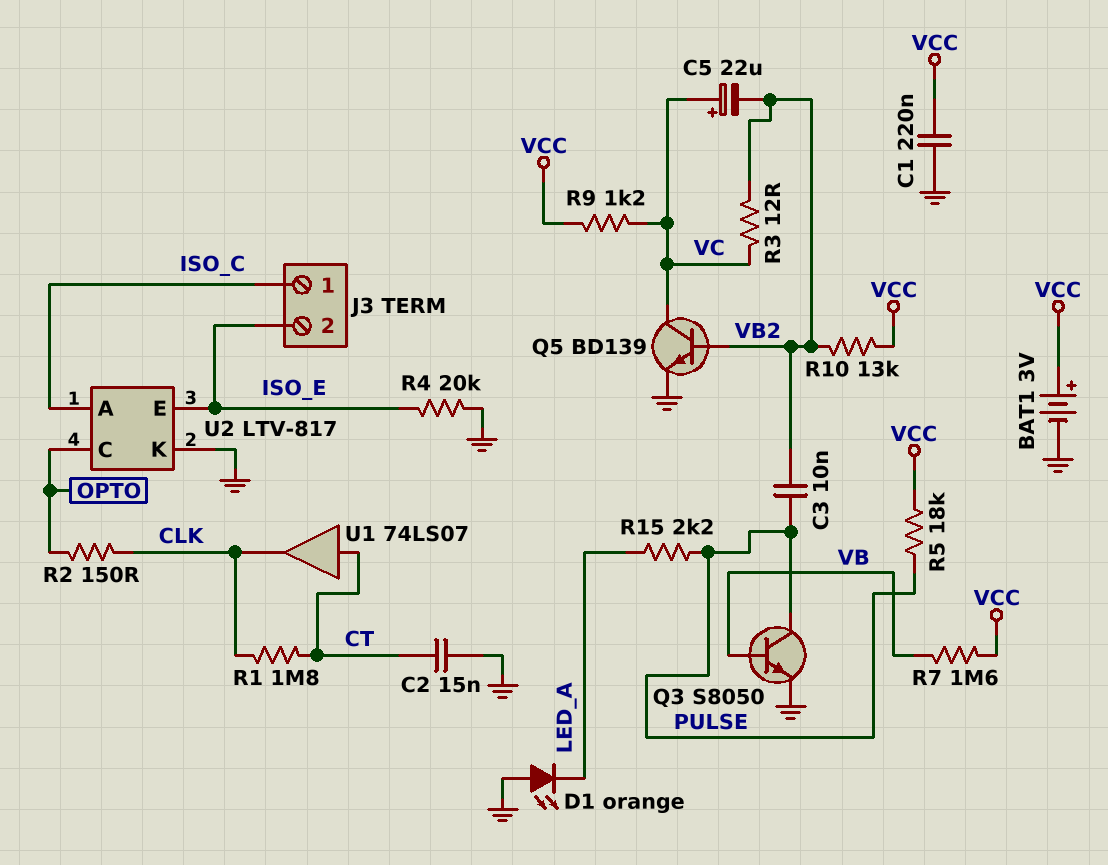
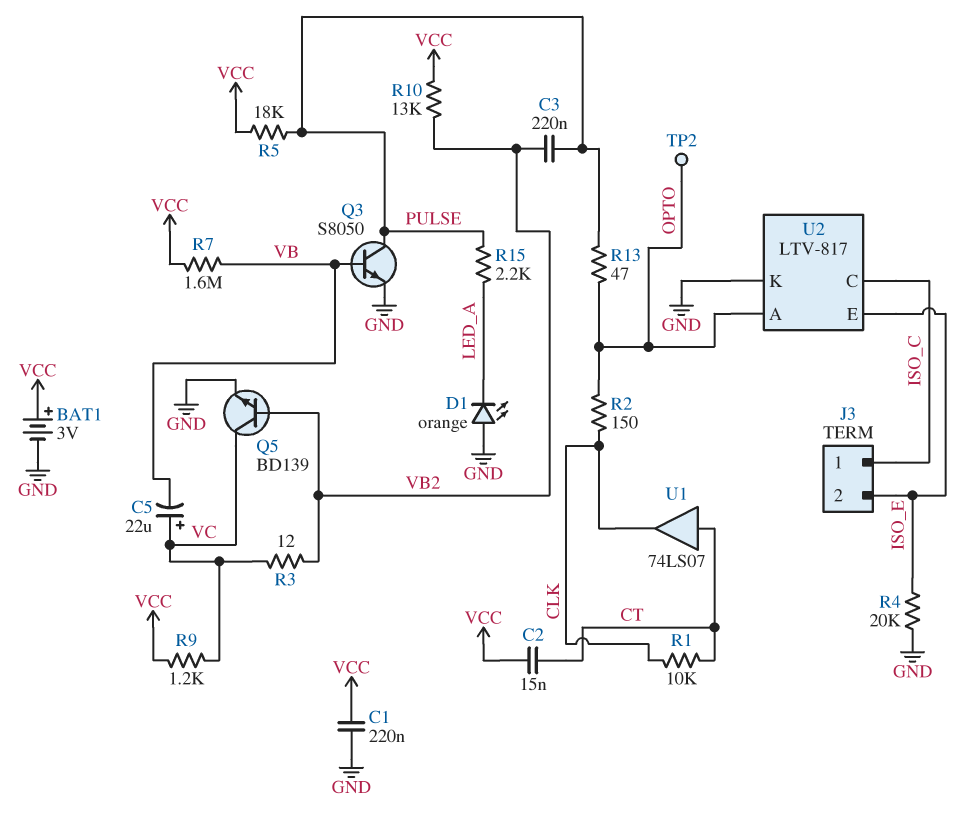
C2: 15nF (CT, GND) -> 15nF (CT, VCC)
C3: 10nF (PULSE, VB2) -> 220nF (PULSE, VB2)
C5: 22uF (plus VC, minus VB2) -> 22uF (plus VC, minus VB)
R1: 1.8M (CLK, CT) -> 10k (CLK, CT)
R13: none -> 47 (OPTO, PULSE)
TP2: none -> test point (OPTO)
U2 pin A: ISO_C -> OPTO
U2 pin C: OPTO -> ISO_C

